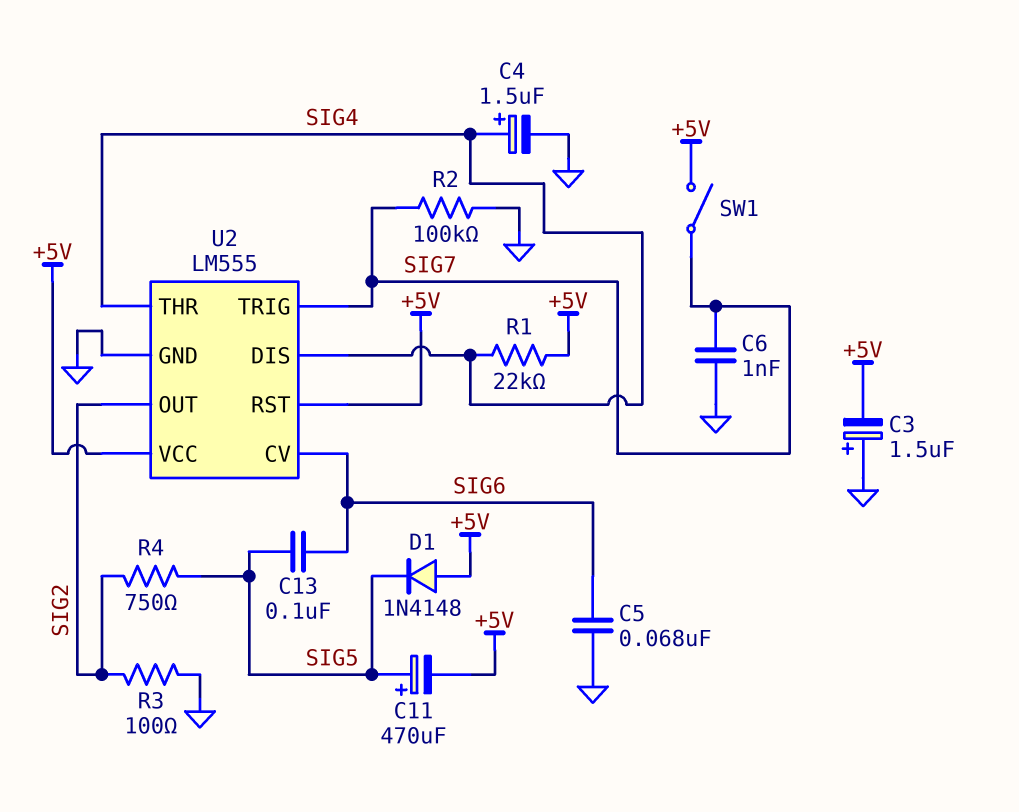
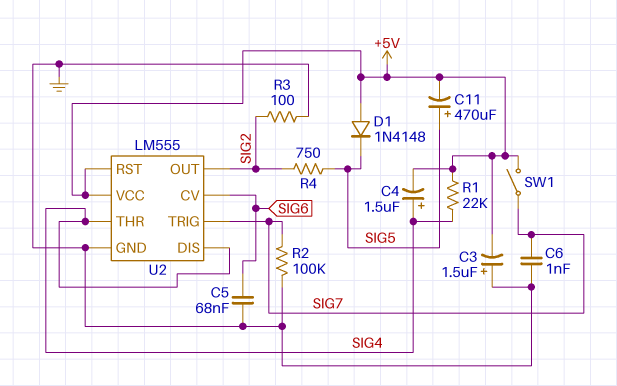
C4: 1.5uF (plus SIG4, minus GND) -> 1.5uF (plus SIG4, minus +5V)
C13: 100nF (SIG5, SIG6) -> none

